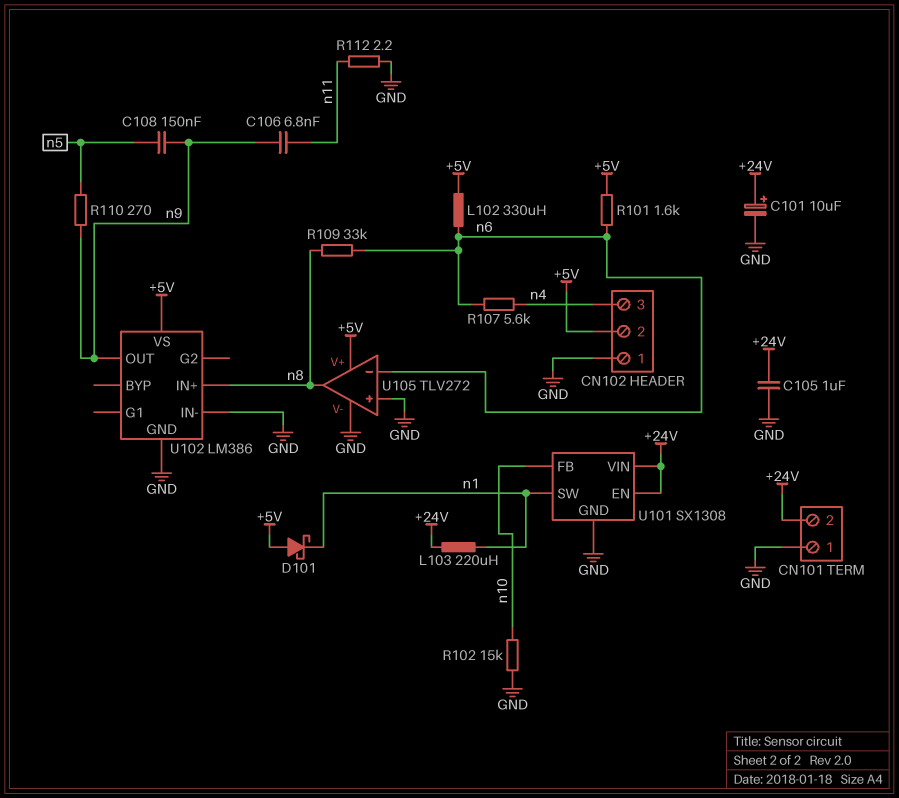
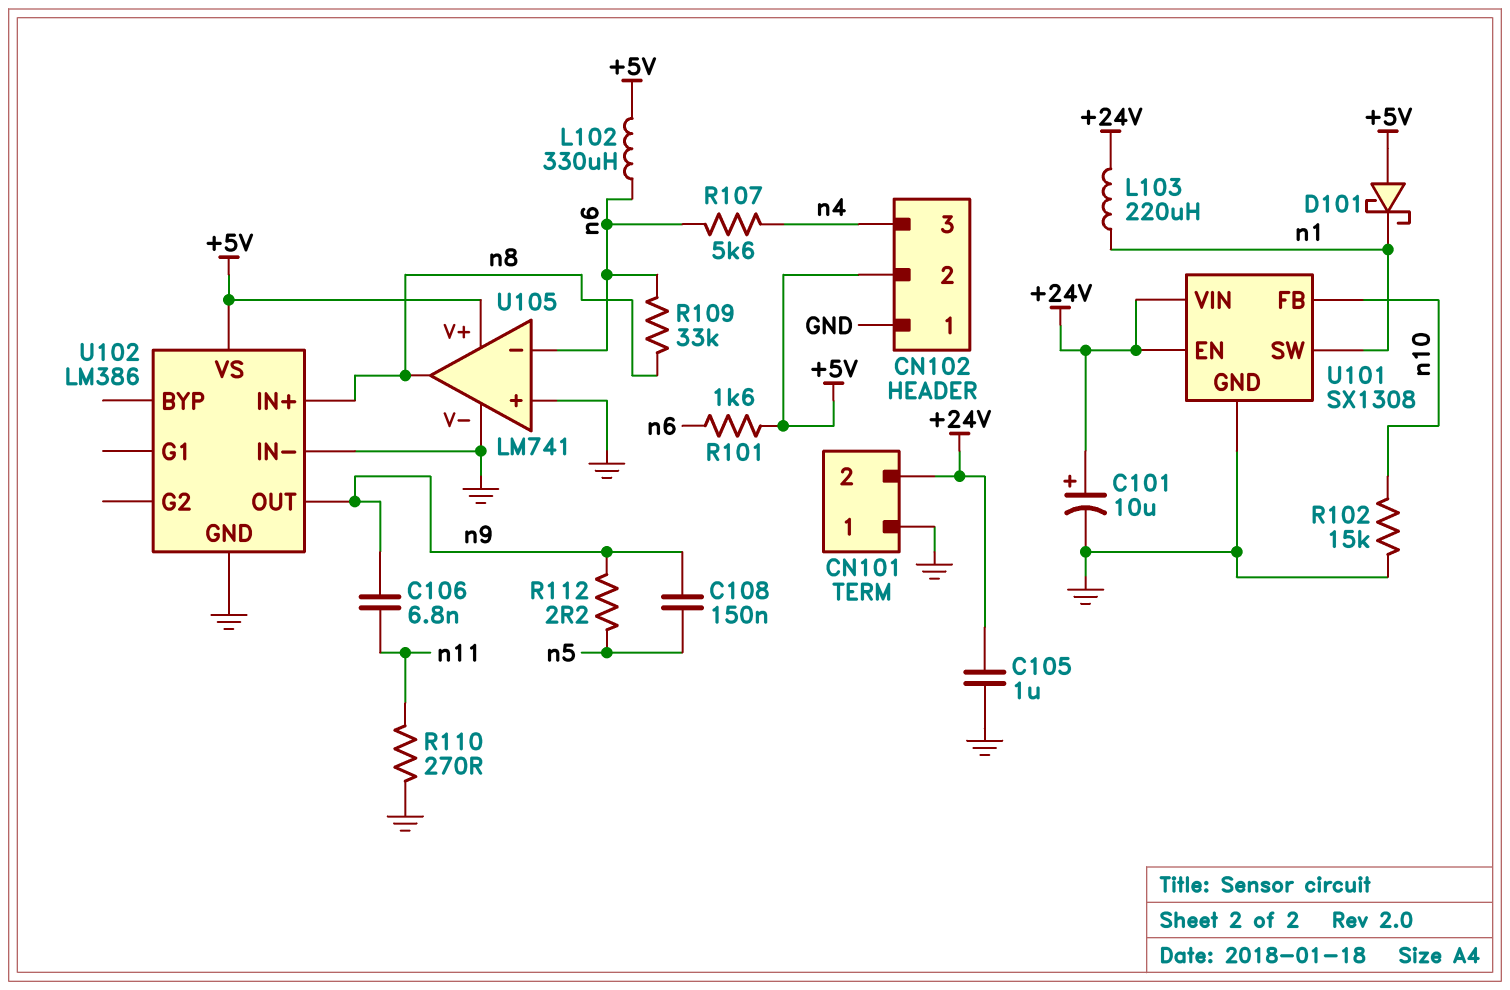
R110: 270 (n5, n9) -> 270 (GND, n11)
R112: 2.2 (GND, n11) -> 2.2 (n5, n9)
U105: TLV272 -> LM741

